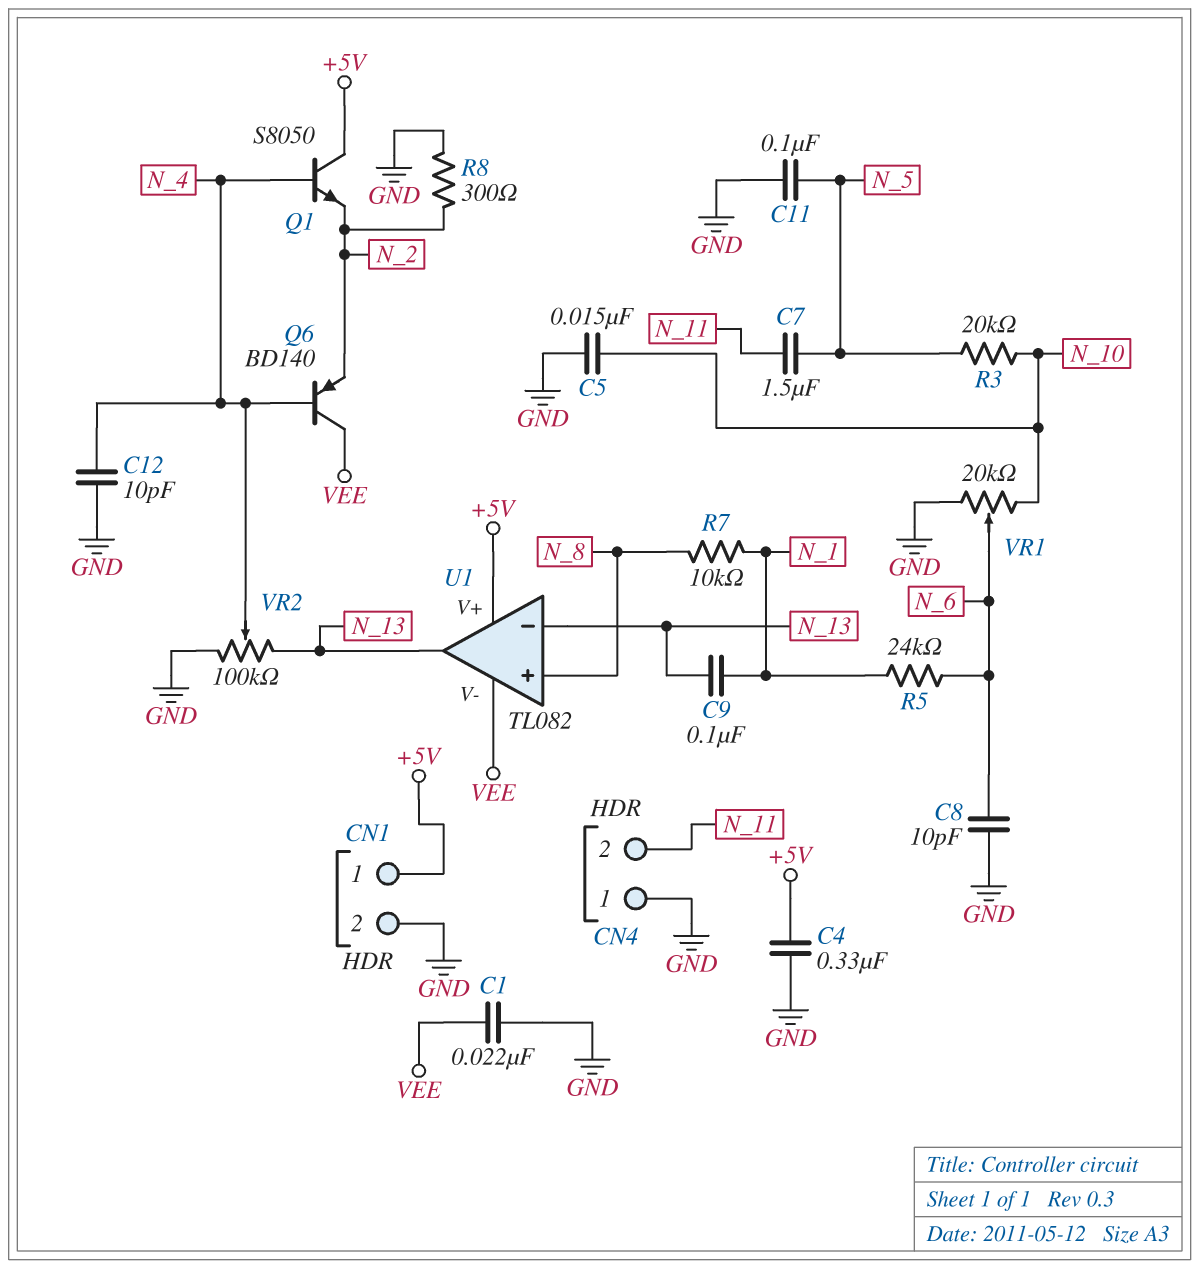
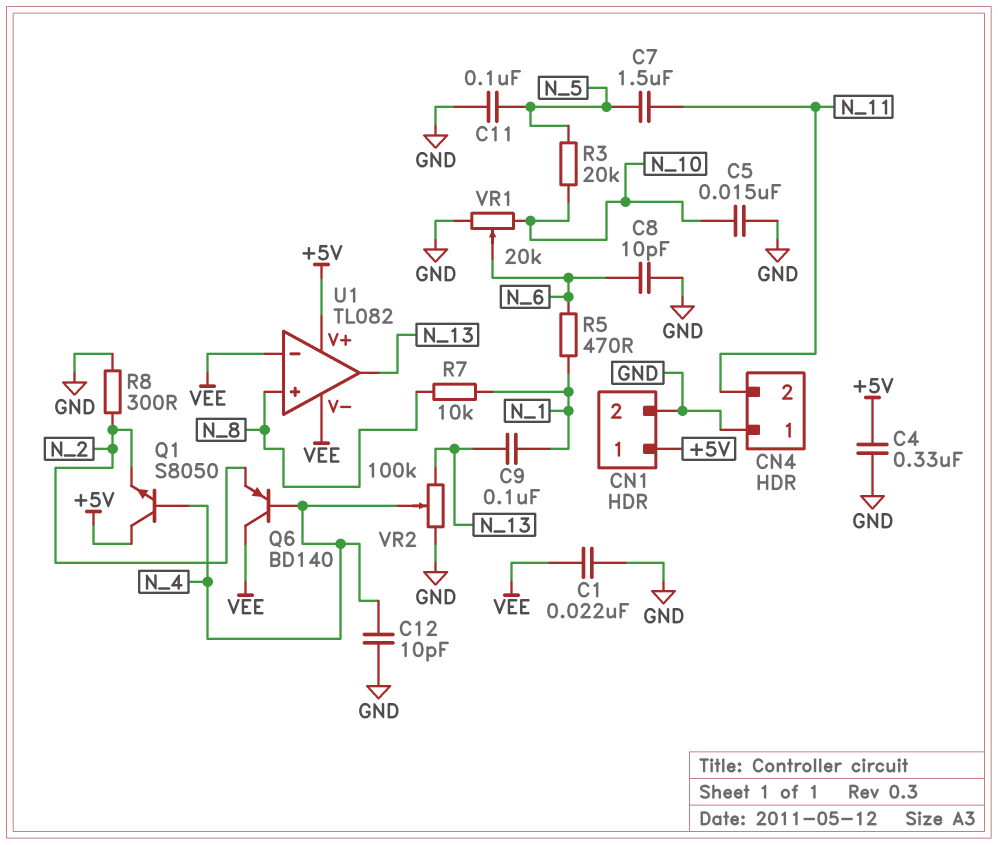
R5: 24k (N_1, N_6) -> 470 (N_1, N_6)
U1 pin in-: N_13 -> VEE

